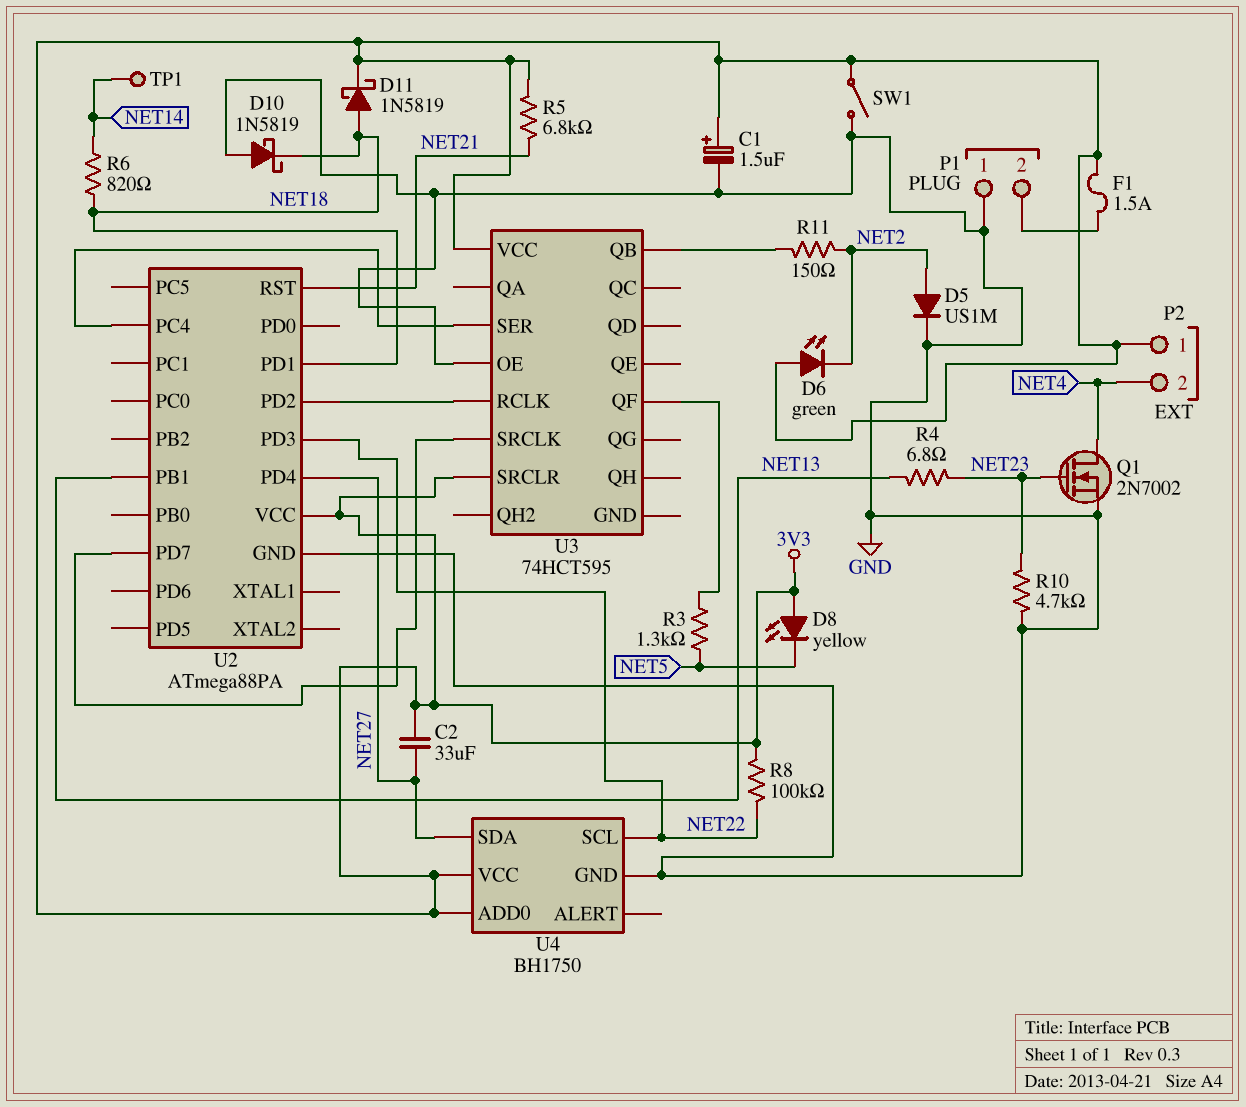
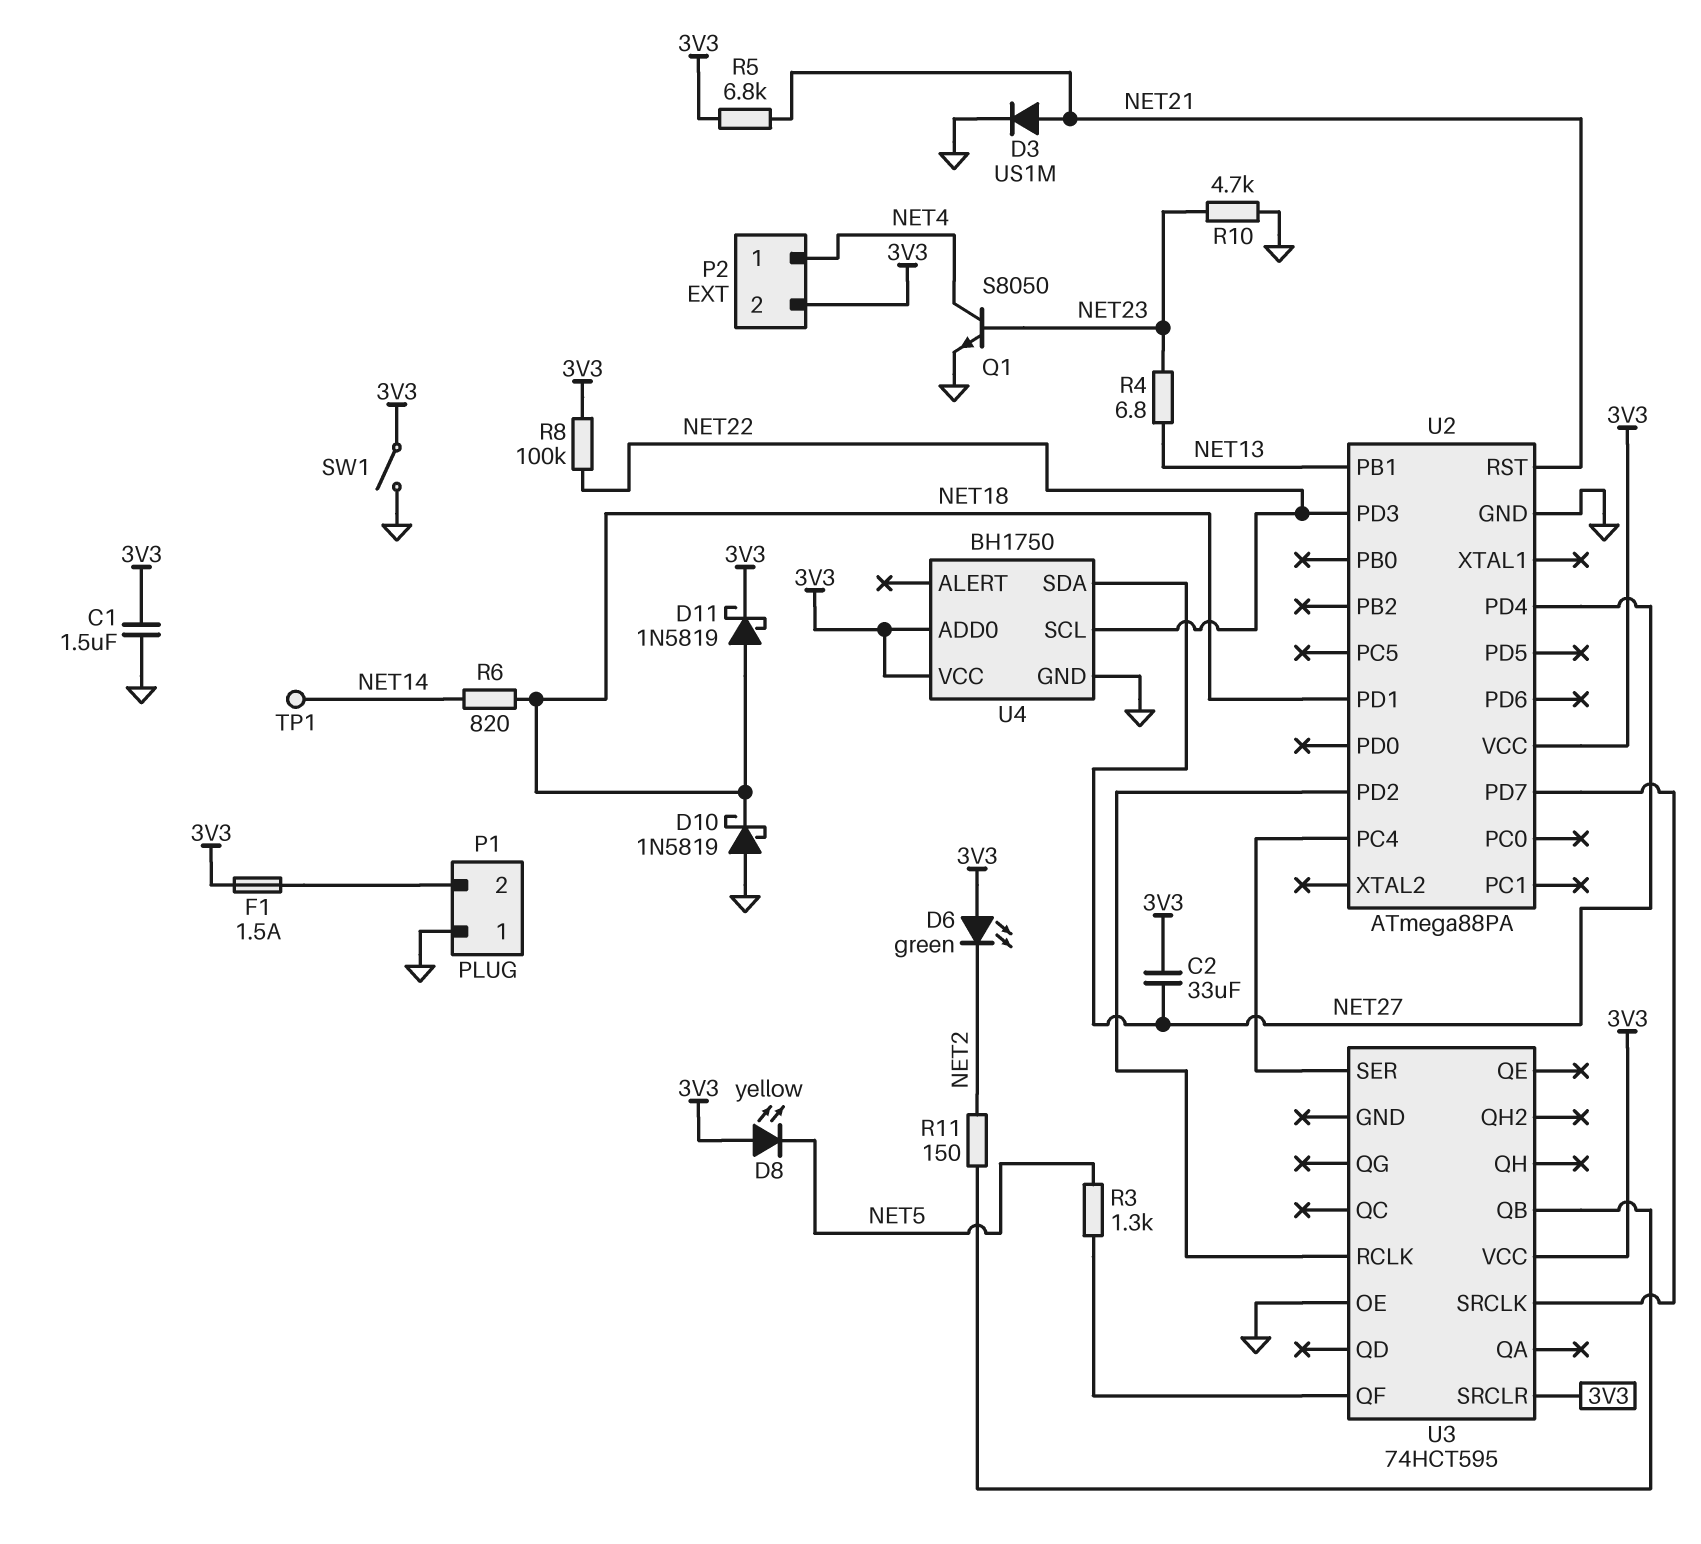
C1: 1.5uF (plus 3V3, minus GND) -> 1.5uF (3V3, GND)
D3: none -> diode US1M (A NET21, K GND)
D5: diode US1M (A NET2, K GND) -> none
P2 pin 1: 3V3 -> NET4
P2 pin 2: NET4 -> 3V3
Q1: NMOS 2N7002 (G NET23, D NET4, S GND) -> NPN S8050 (B NET23, C NET4, E GND)

